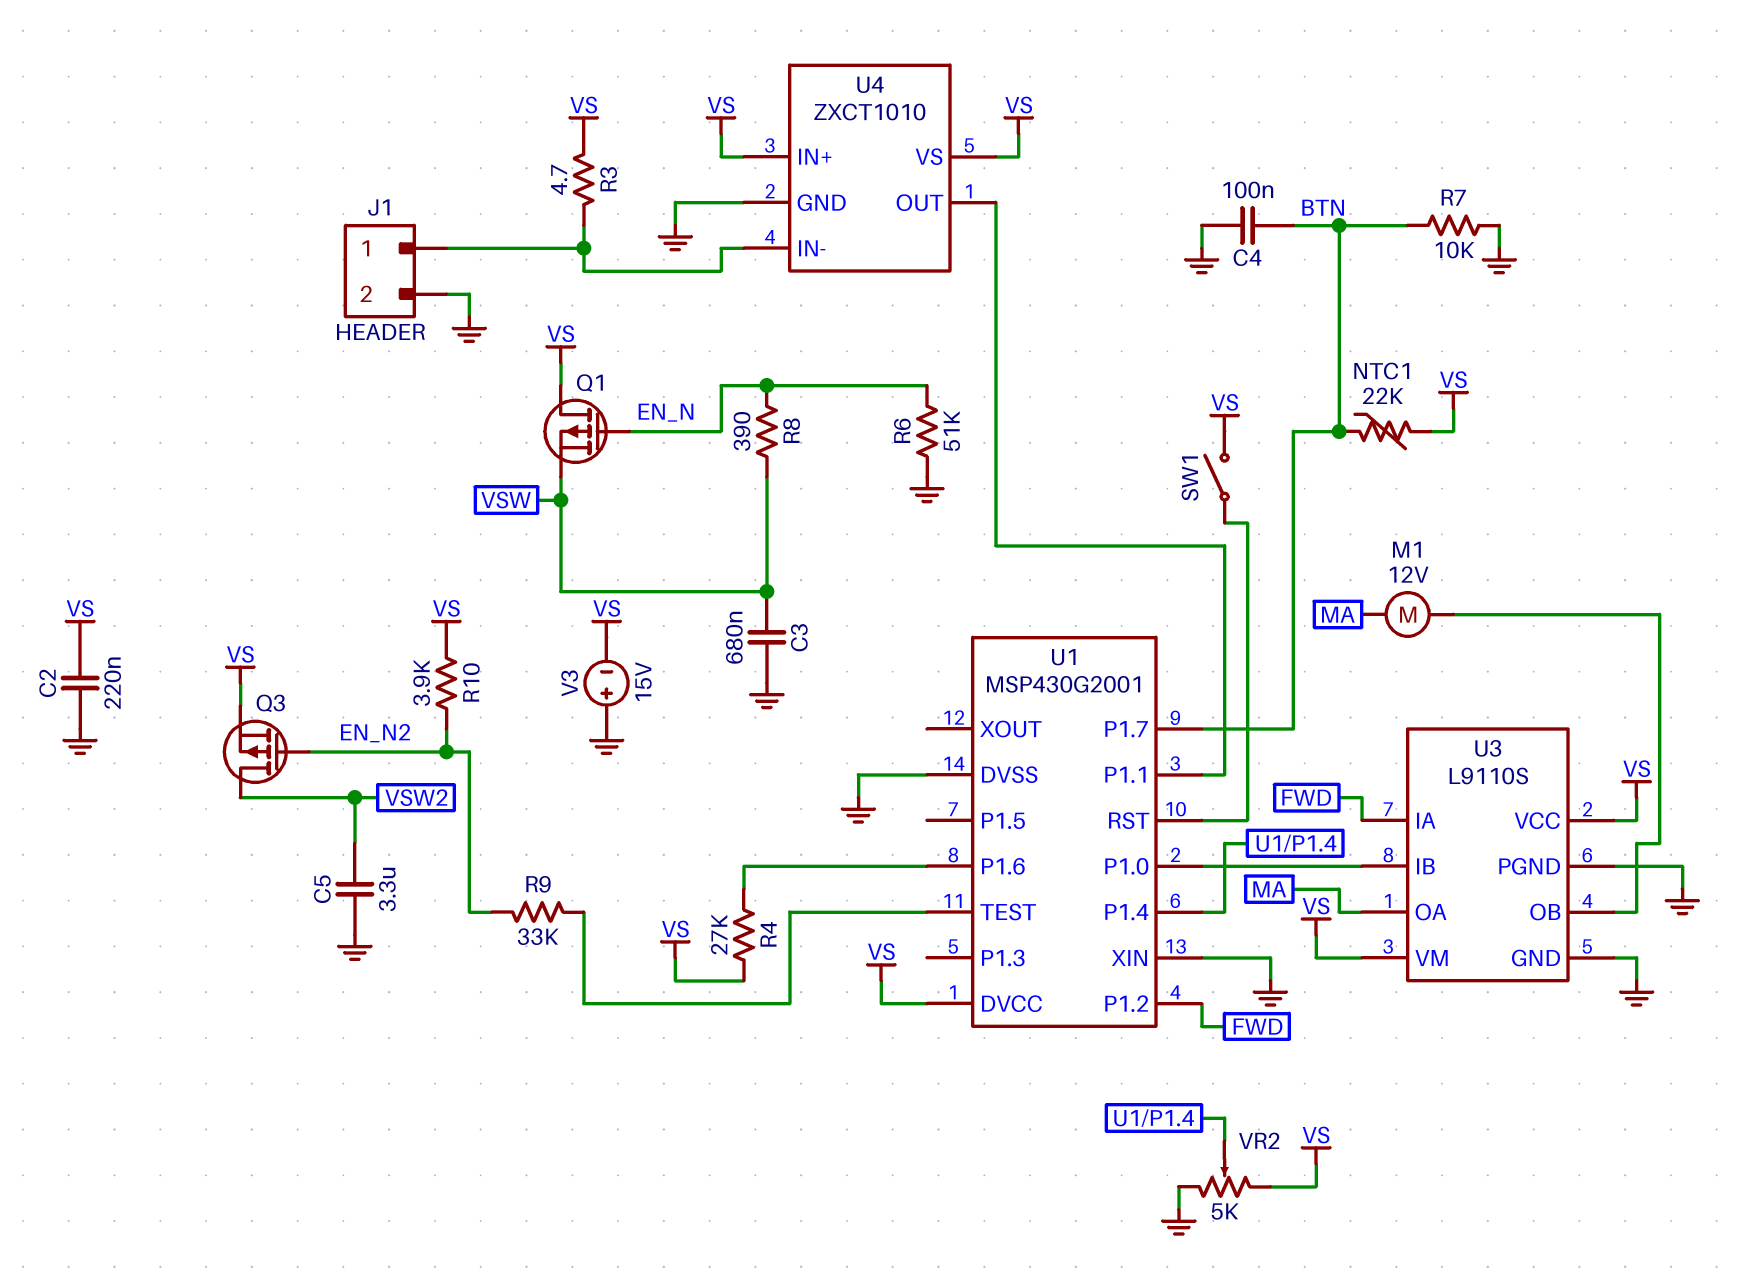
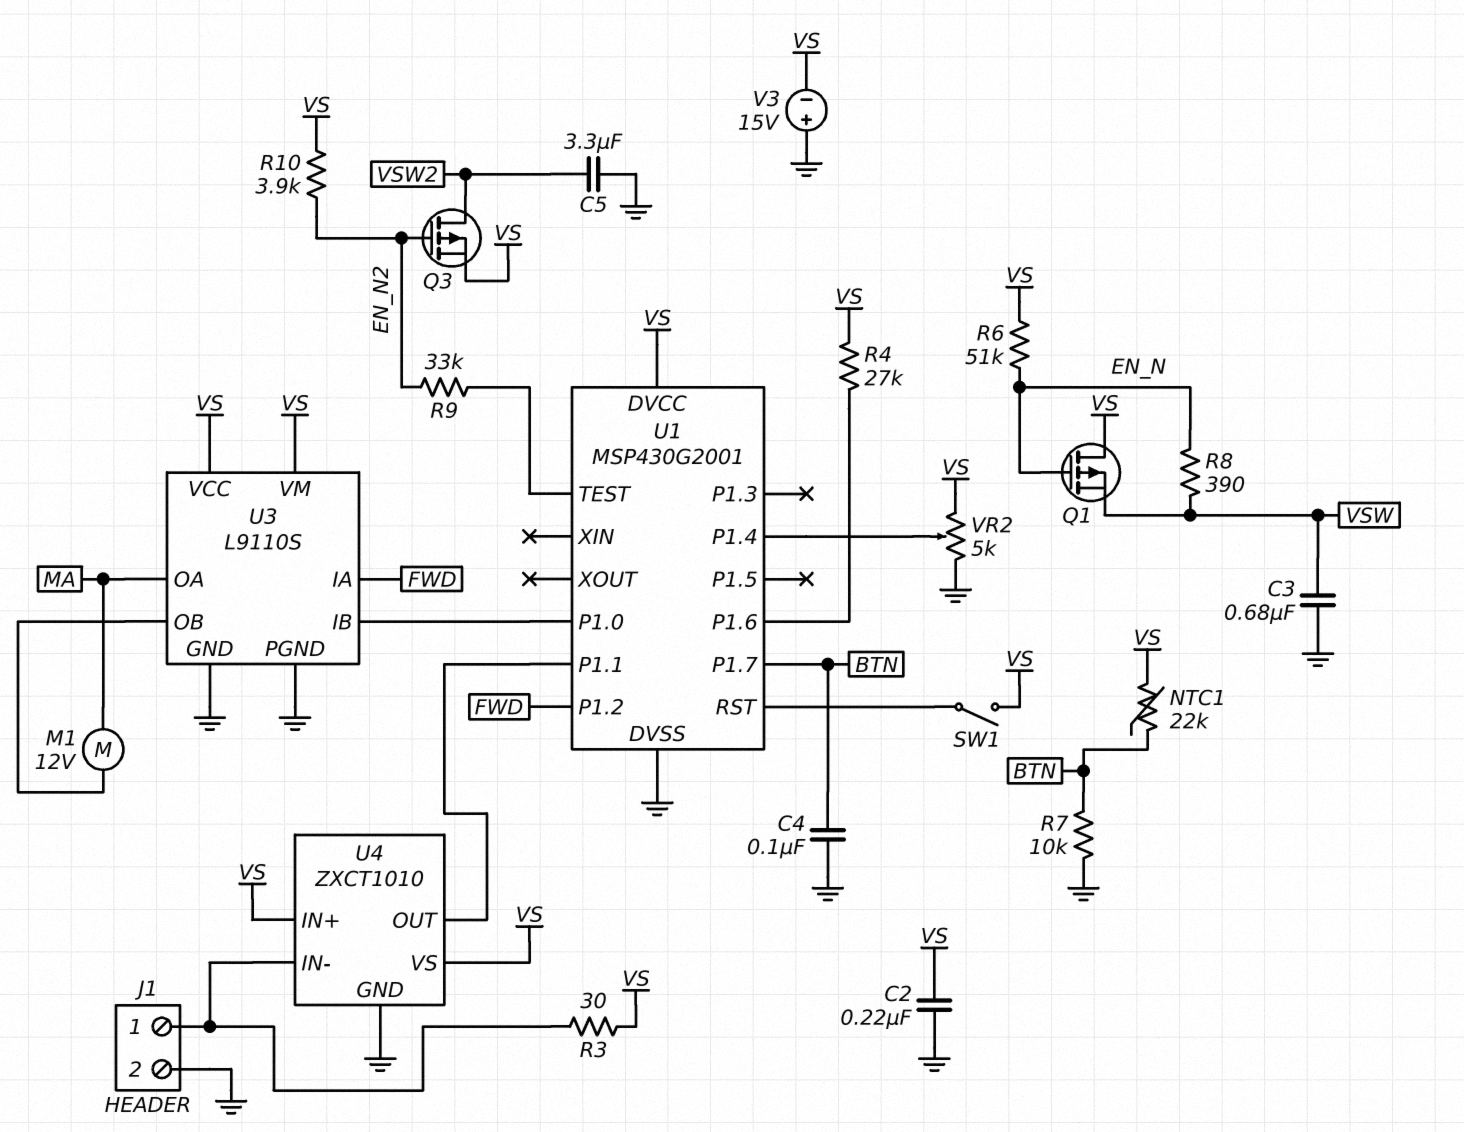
R3: 4.7 (J1/1, VS) -> 30 (J1/1, VS)
R6: 51k (EN_N, GND) -> 51k (EN_N, VS)
U1 pin XIN: GND -> none

